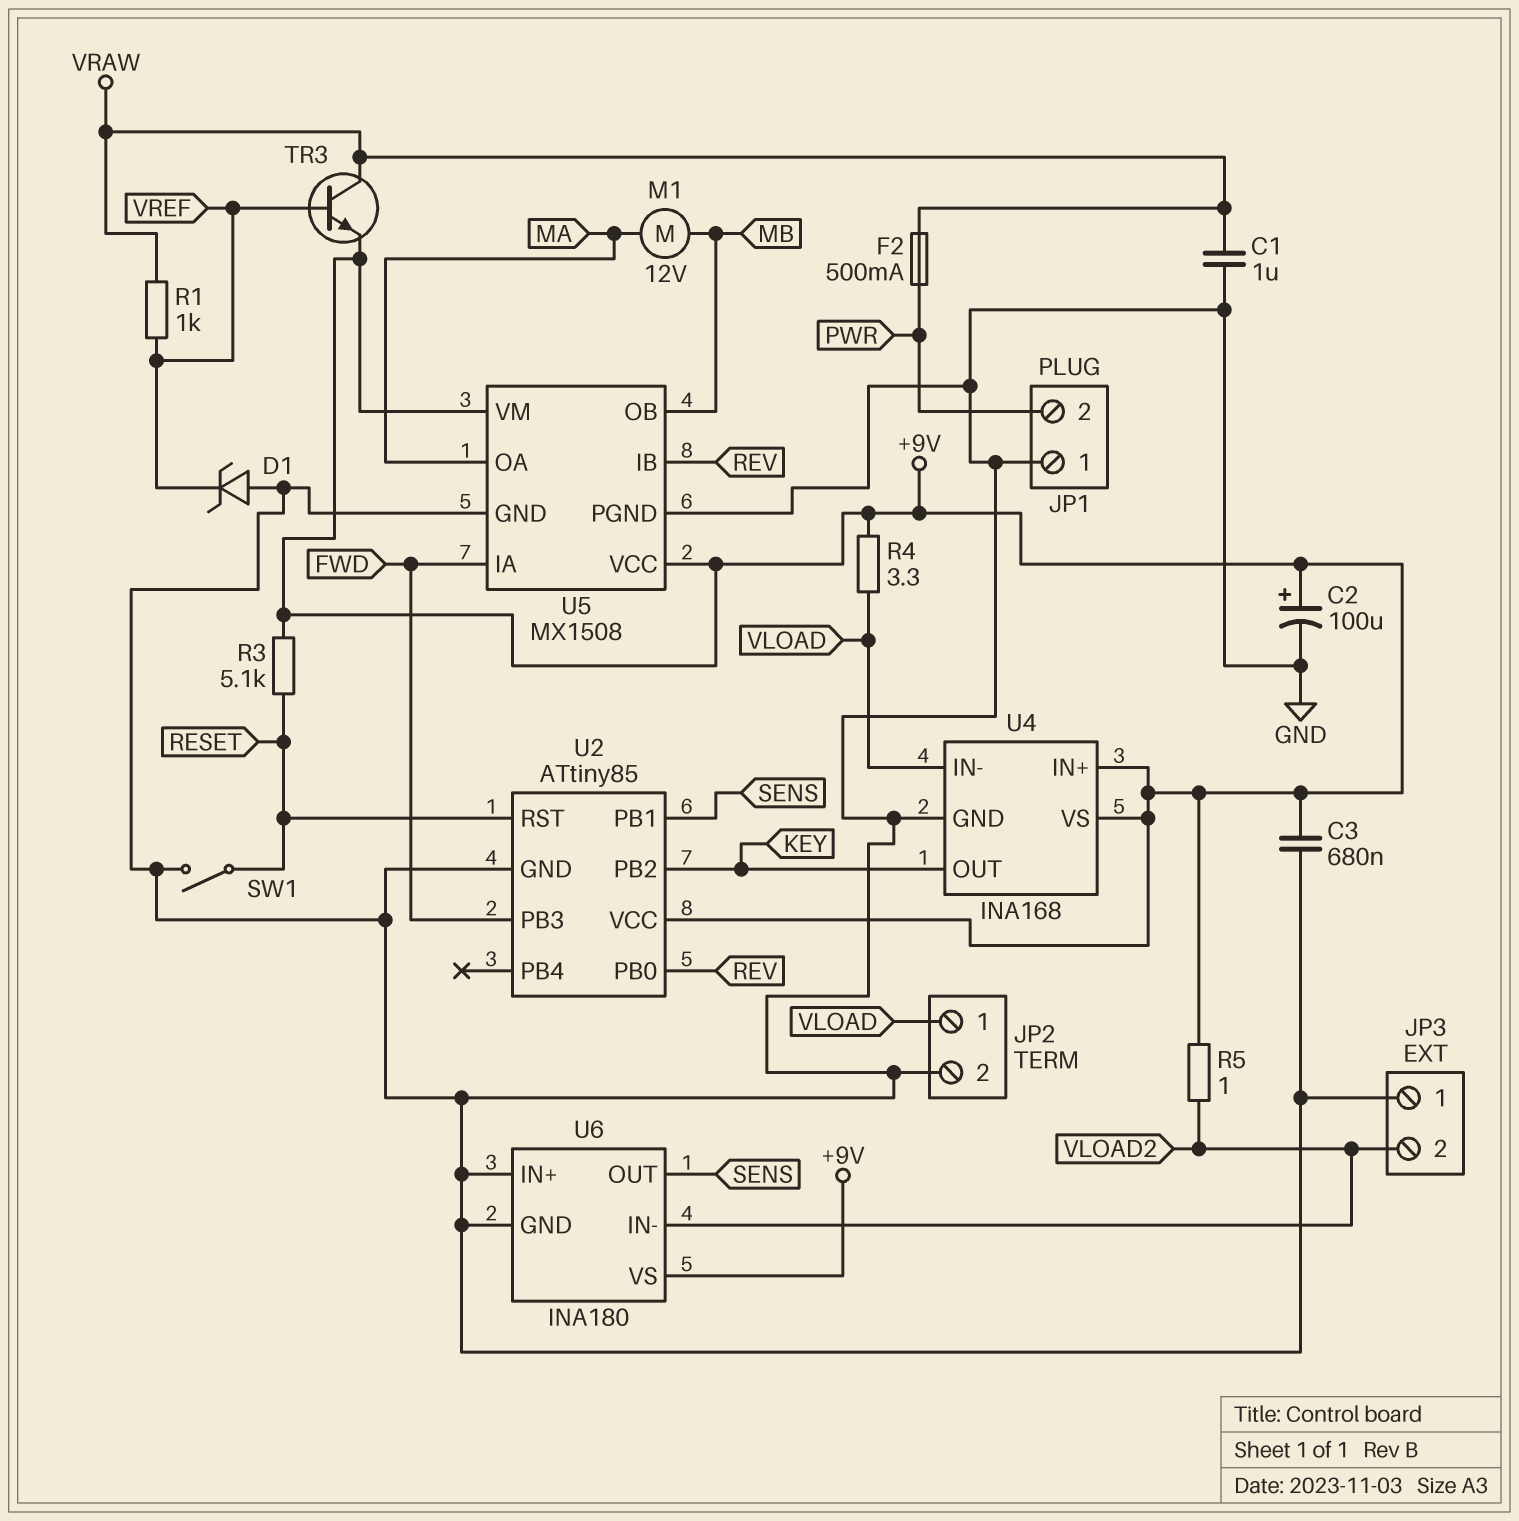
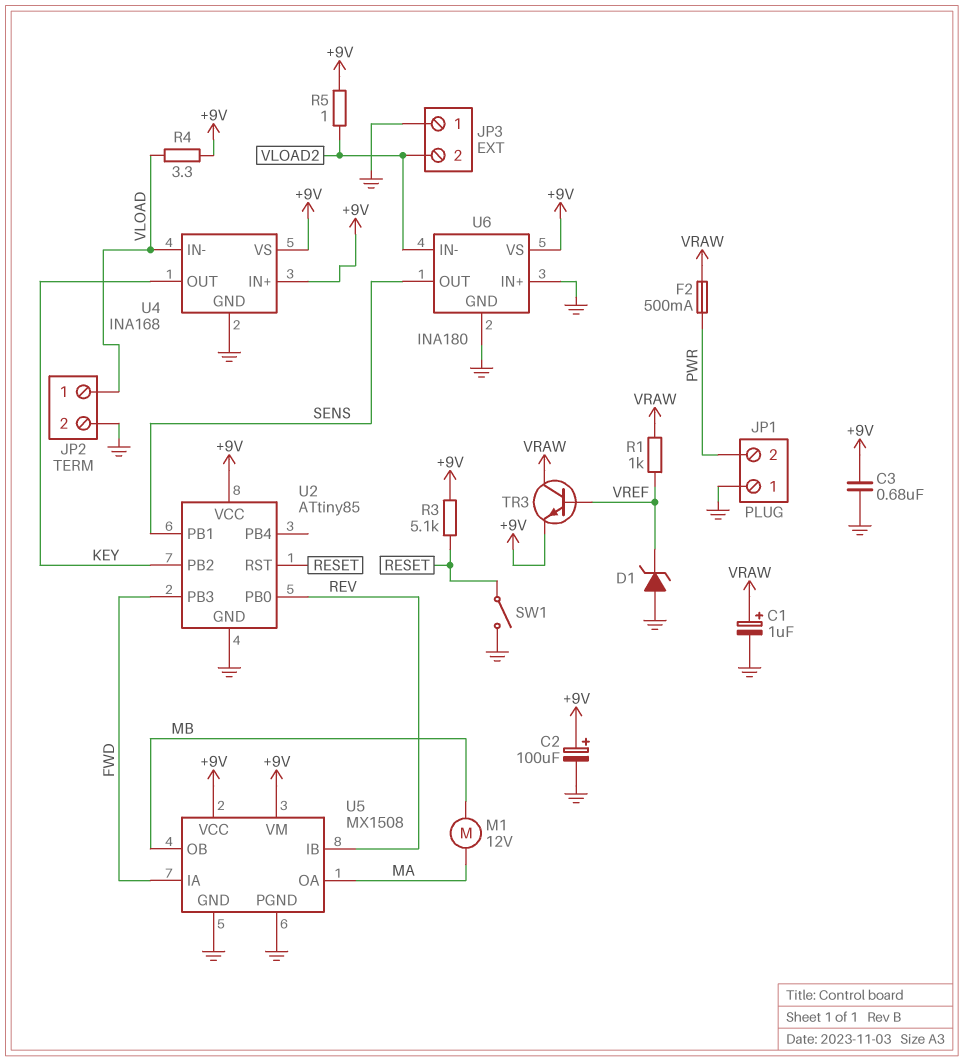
C1: 1uF (GND, VRAW) -> 1uF (plus VRAW, minus GND)

